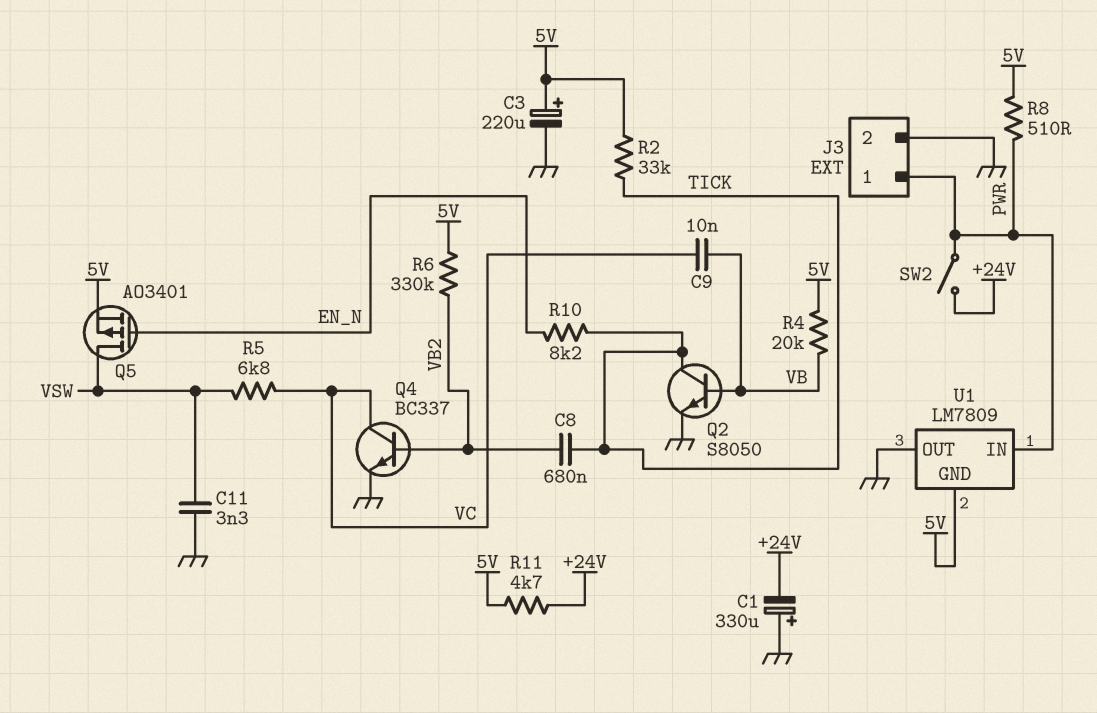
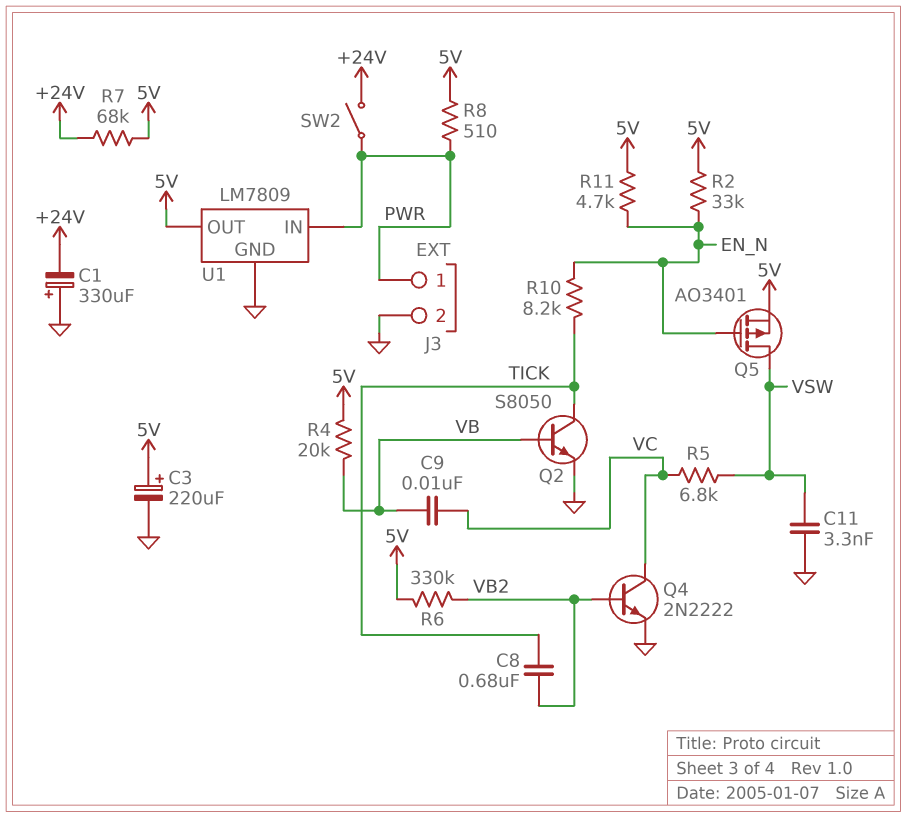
Q4: NPN BC337 (B VB2, C VC, E GND) -> NPN 2N2222 (B VB2, C VC, E GND)
R2: 33k (5V, TICK) -> 33k (5V, EN_N)
R7: none -> 68k (+24V, 5V)
R11: 4.7k (+24V, 5V) -> 4.7k (5V, EN_N)
U1 pin GND: 5V -> GND
U1 pin OUT: GND -> 5V

